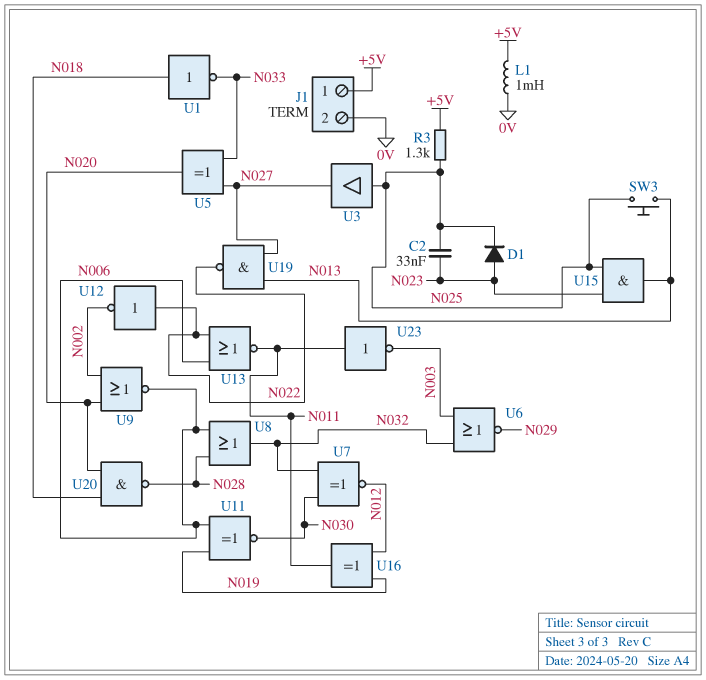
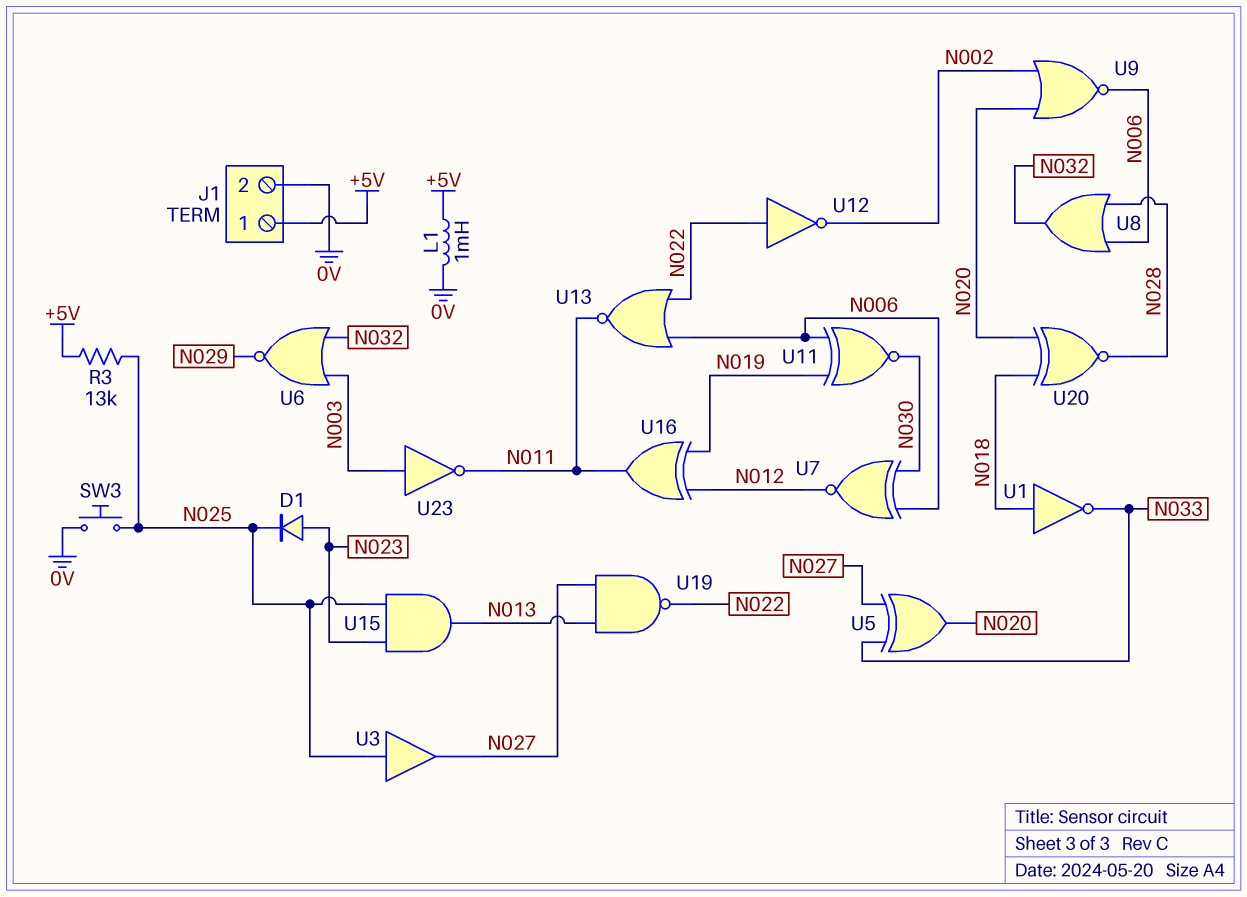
C2: 33nF (N023, N025) -> none
R3: 1.3k (+5V, N025) -> 13k (+5V, N025)
SW3: button (N013, N025) -> button (0V, N025)
U7: XNOR (in N030, in N032, out N012) -> XNOR (in N006, in N030, out N012)
U20: NAND (in N018, in N020, out N028) -> XNOR (in N018, in N020, out N028)
U23: NOT (in N011, out N003) -> NOT (in N003, out N011)

